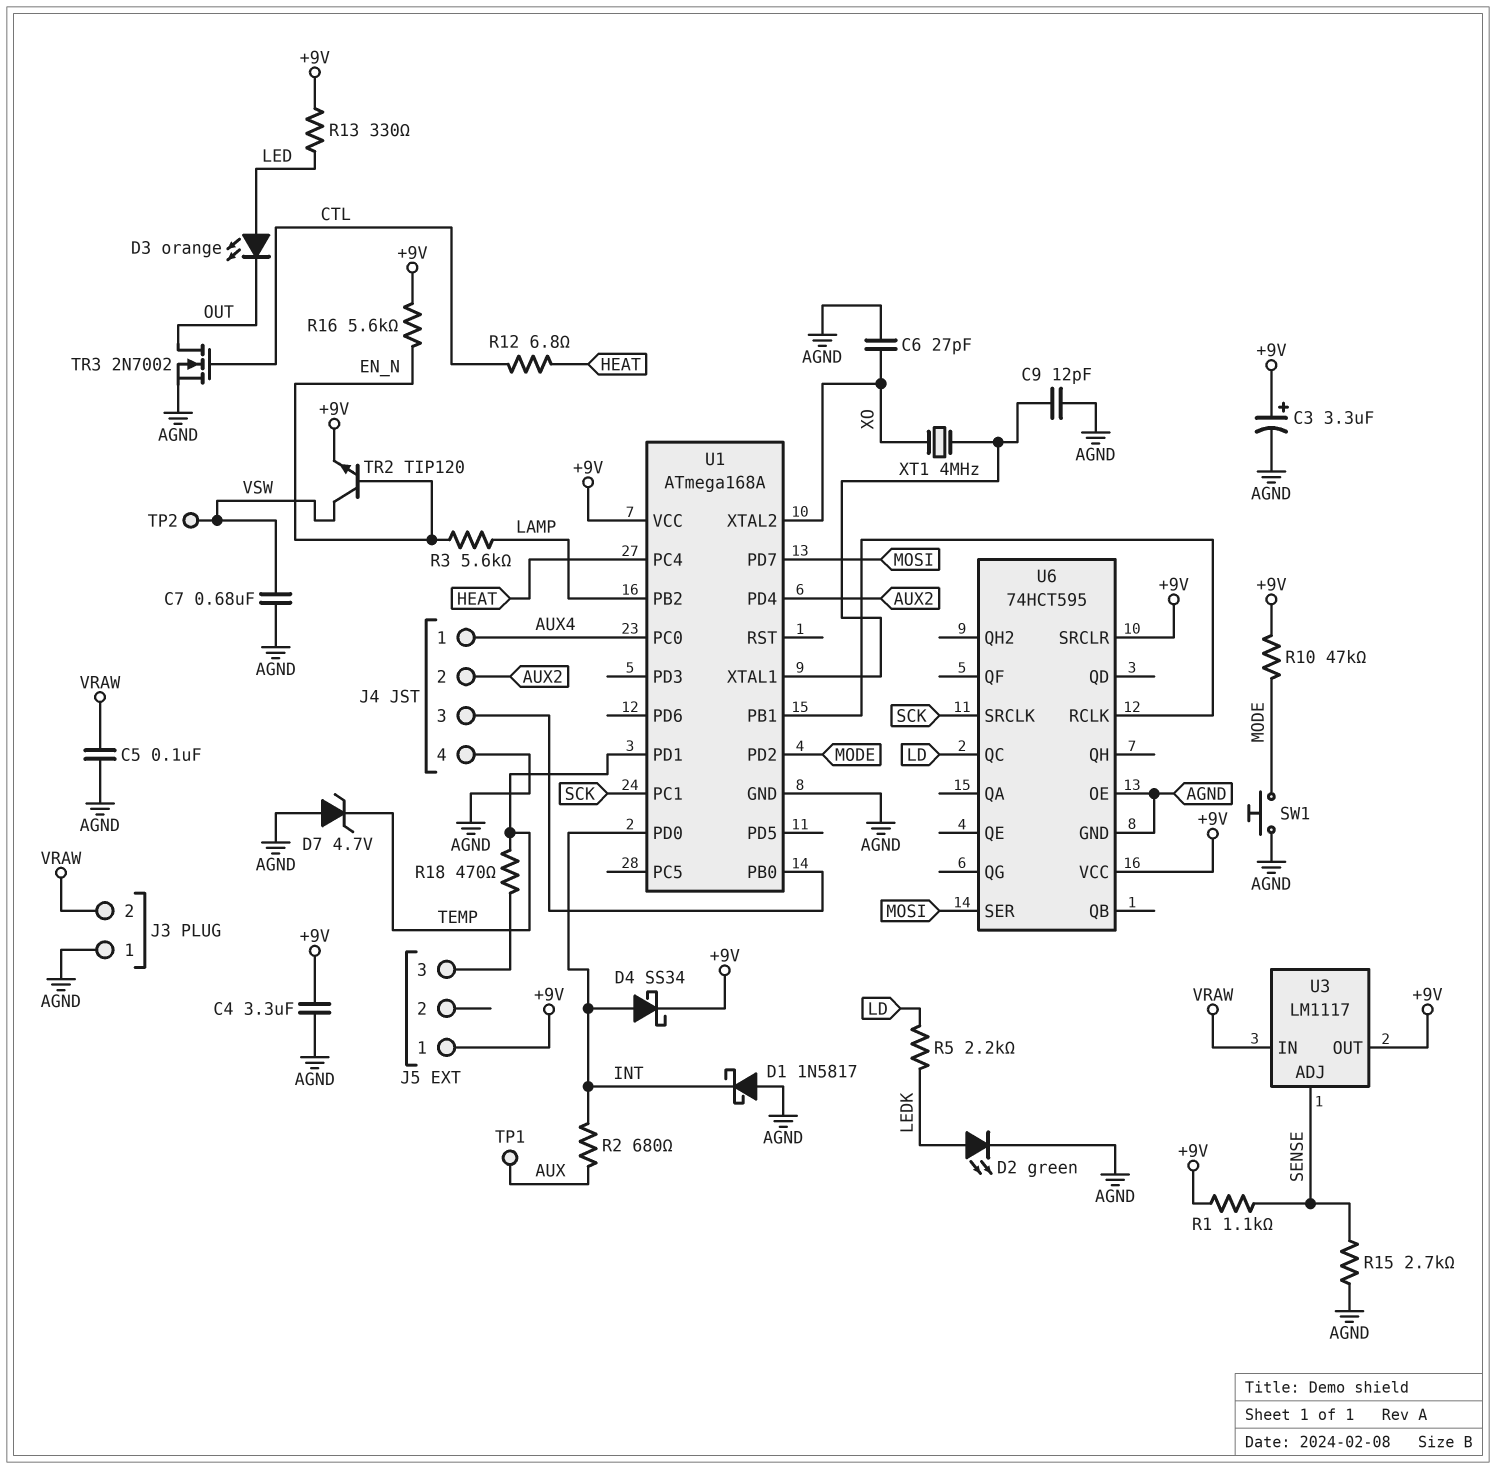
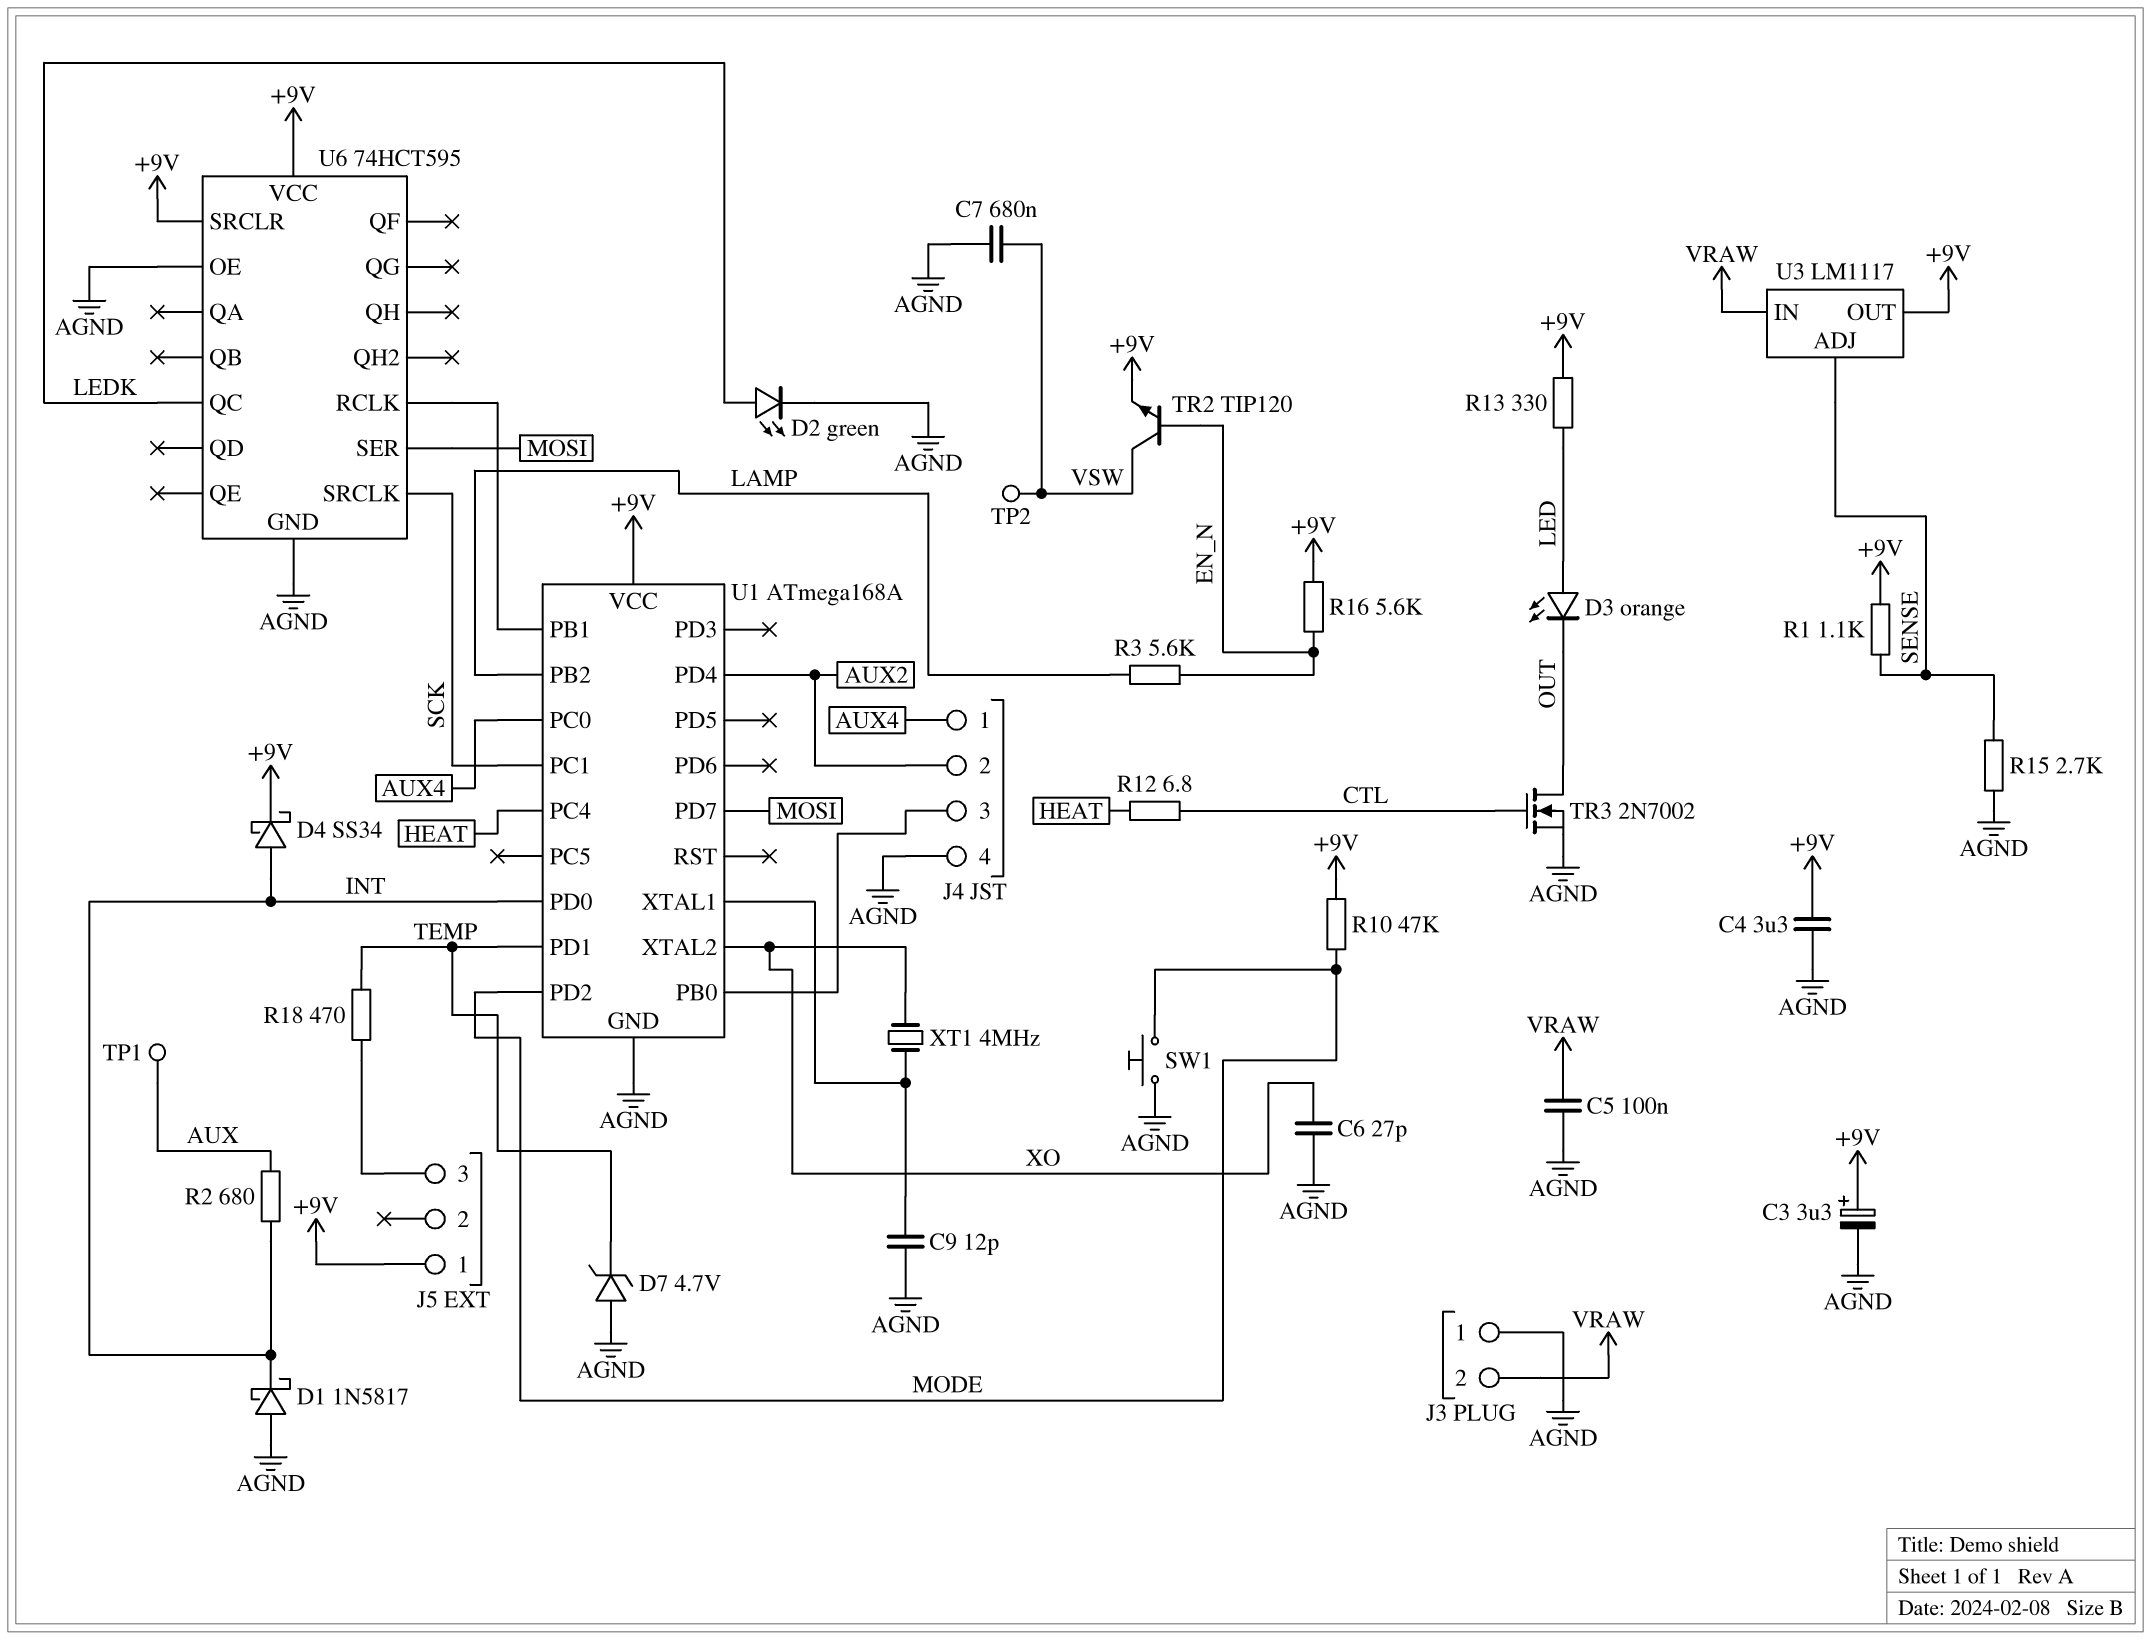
R5: 2.2k (LD, LEDK) -> none
U6 pin QC: LD -> LEDK

